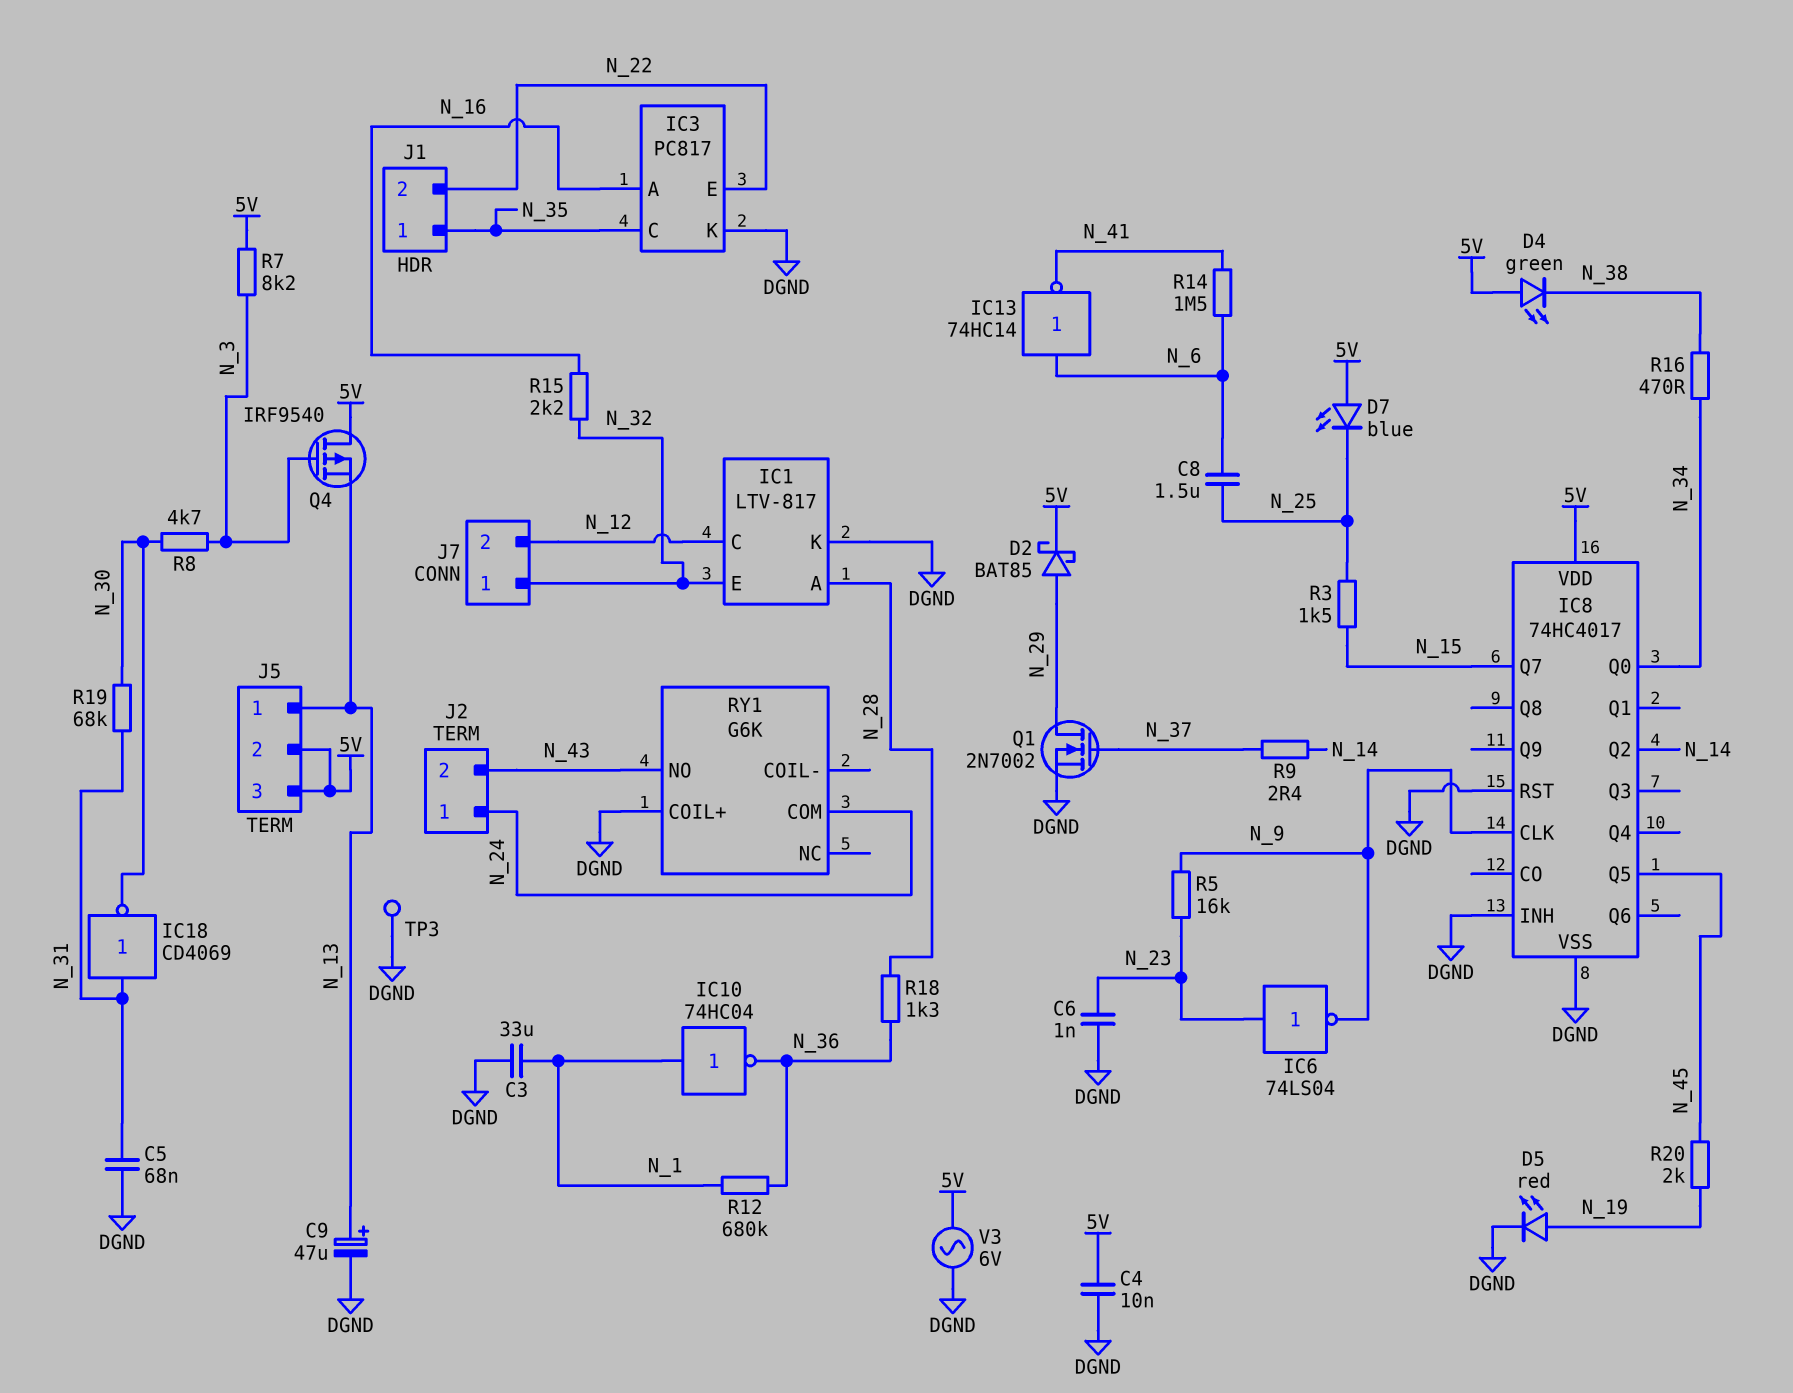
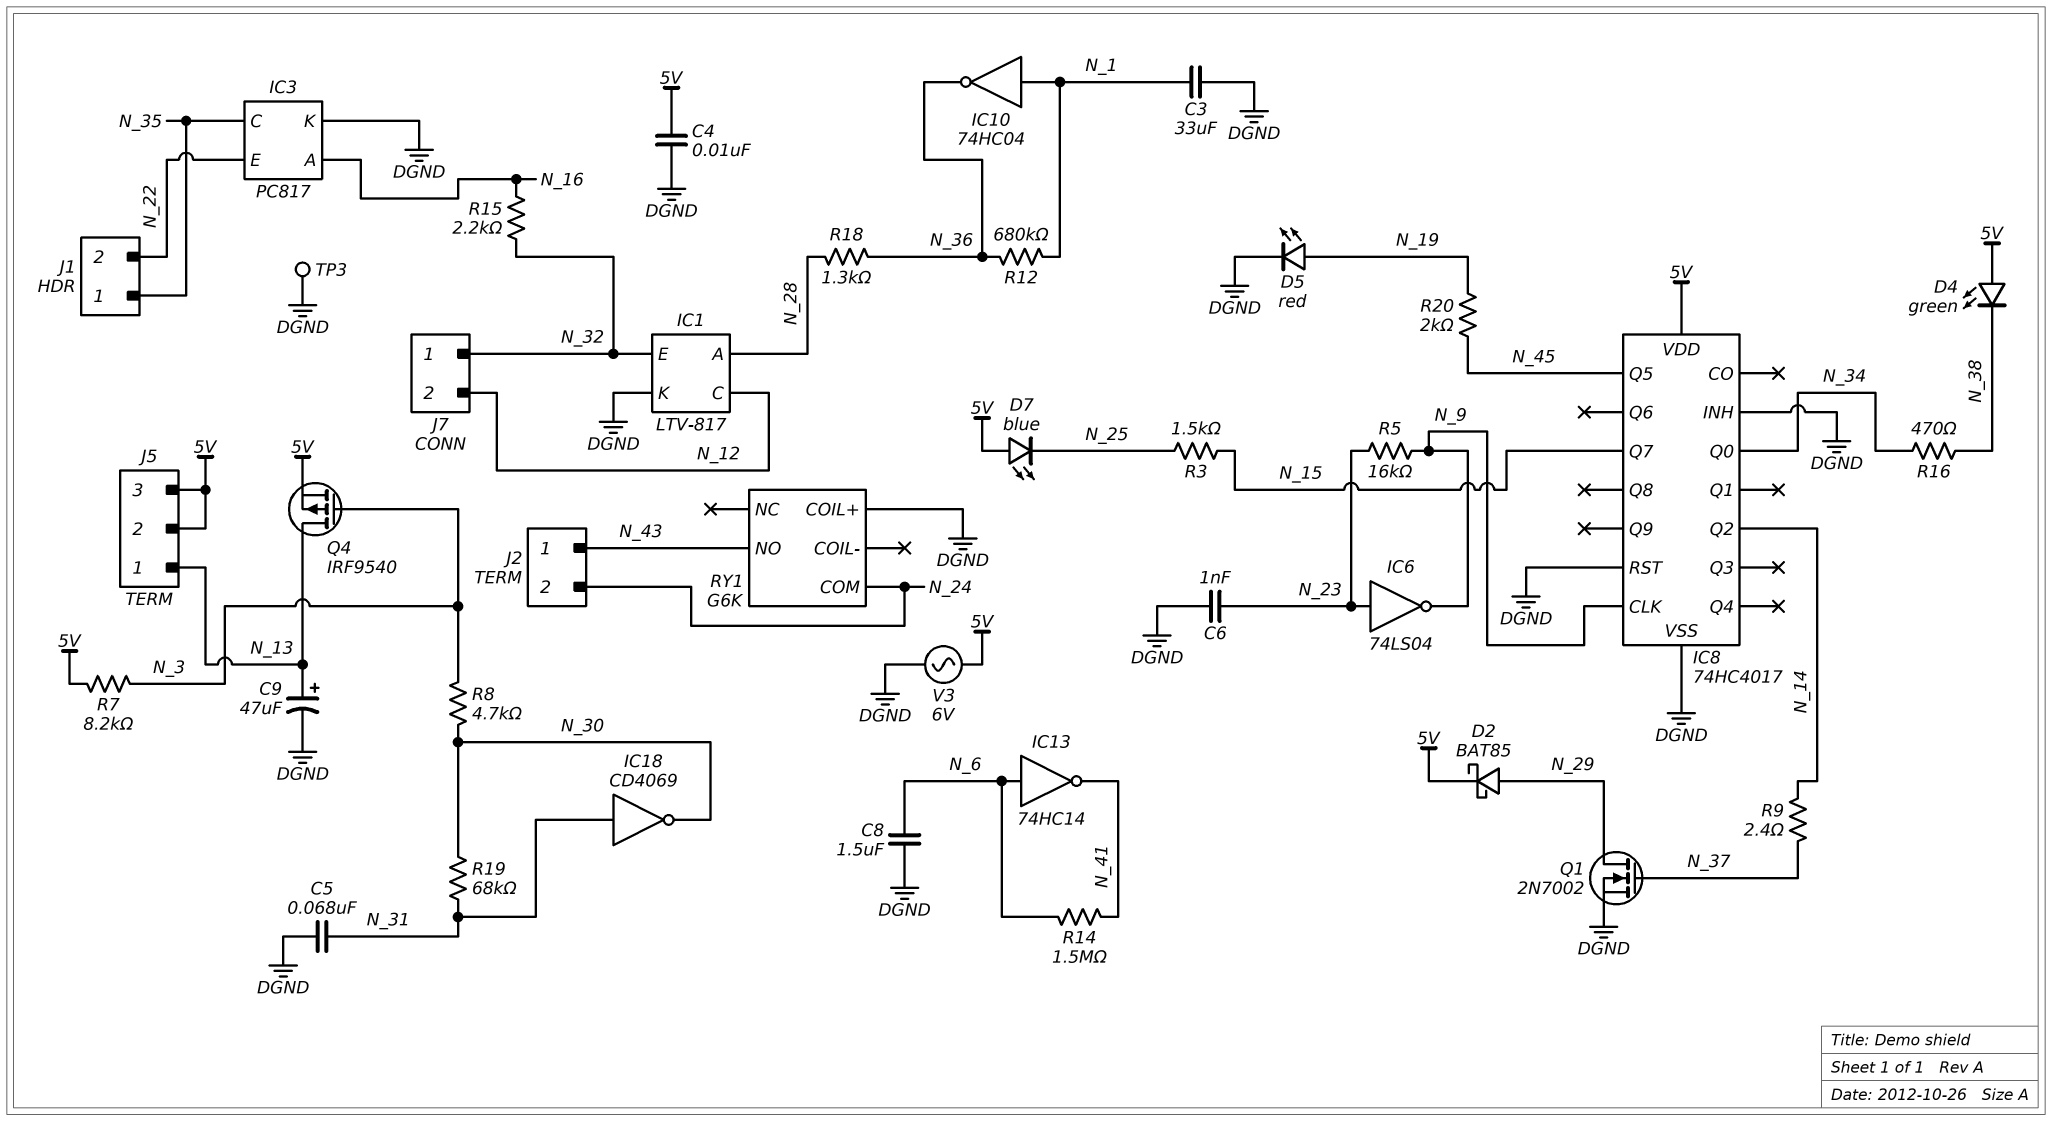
C8: 1.5uF (N_6, N_25) -> 1.5uF (DGND, N_6)
J2 pin 1: N_24 -> N_43
J2 pin 2: N_43 -> N_24
Q4: PMOS IRF9540 (G N_3, D 5V, S N_13) -> PMOS IRF9540 (G N_3, D N_13, S 5V)

